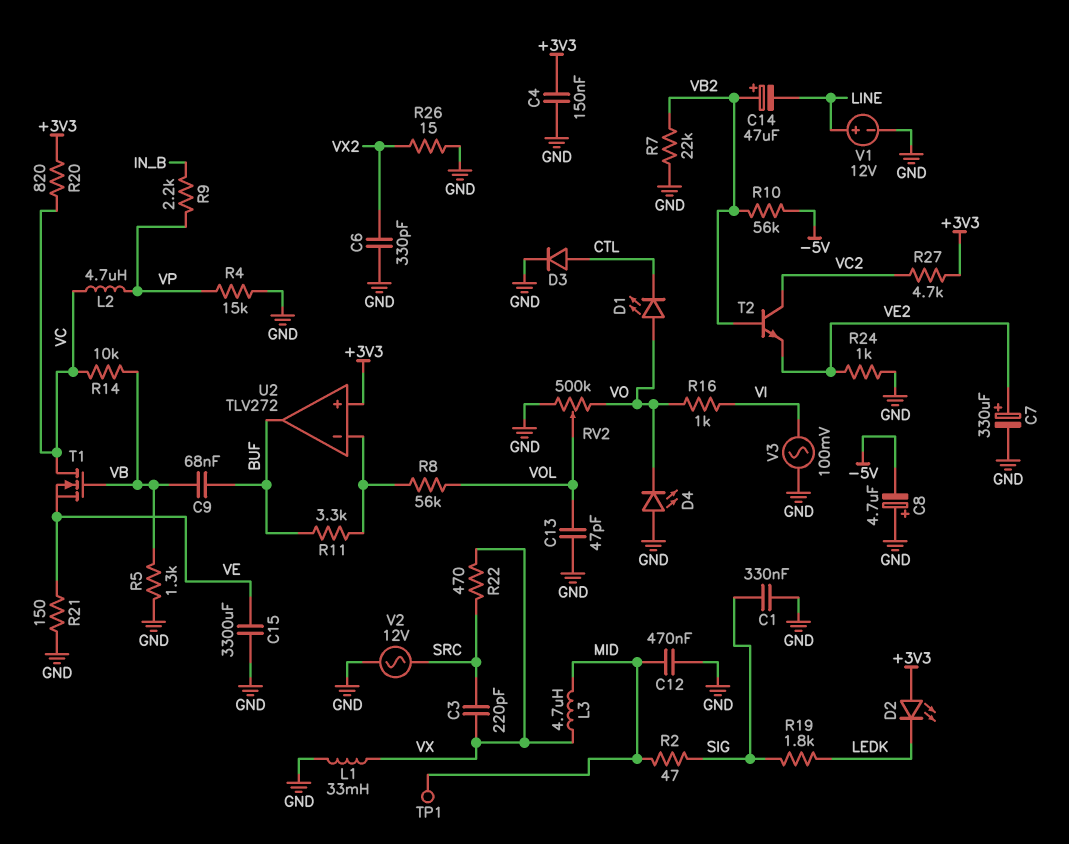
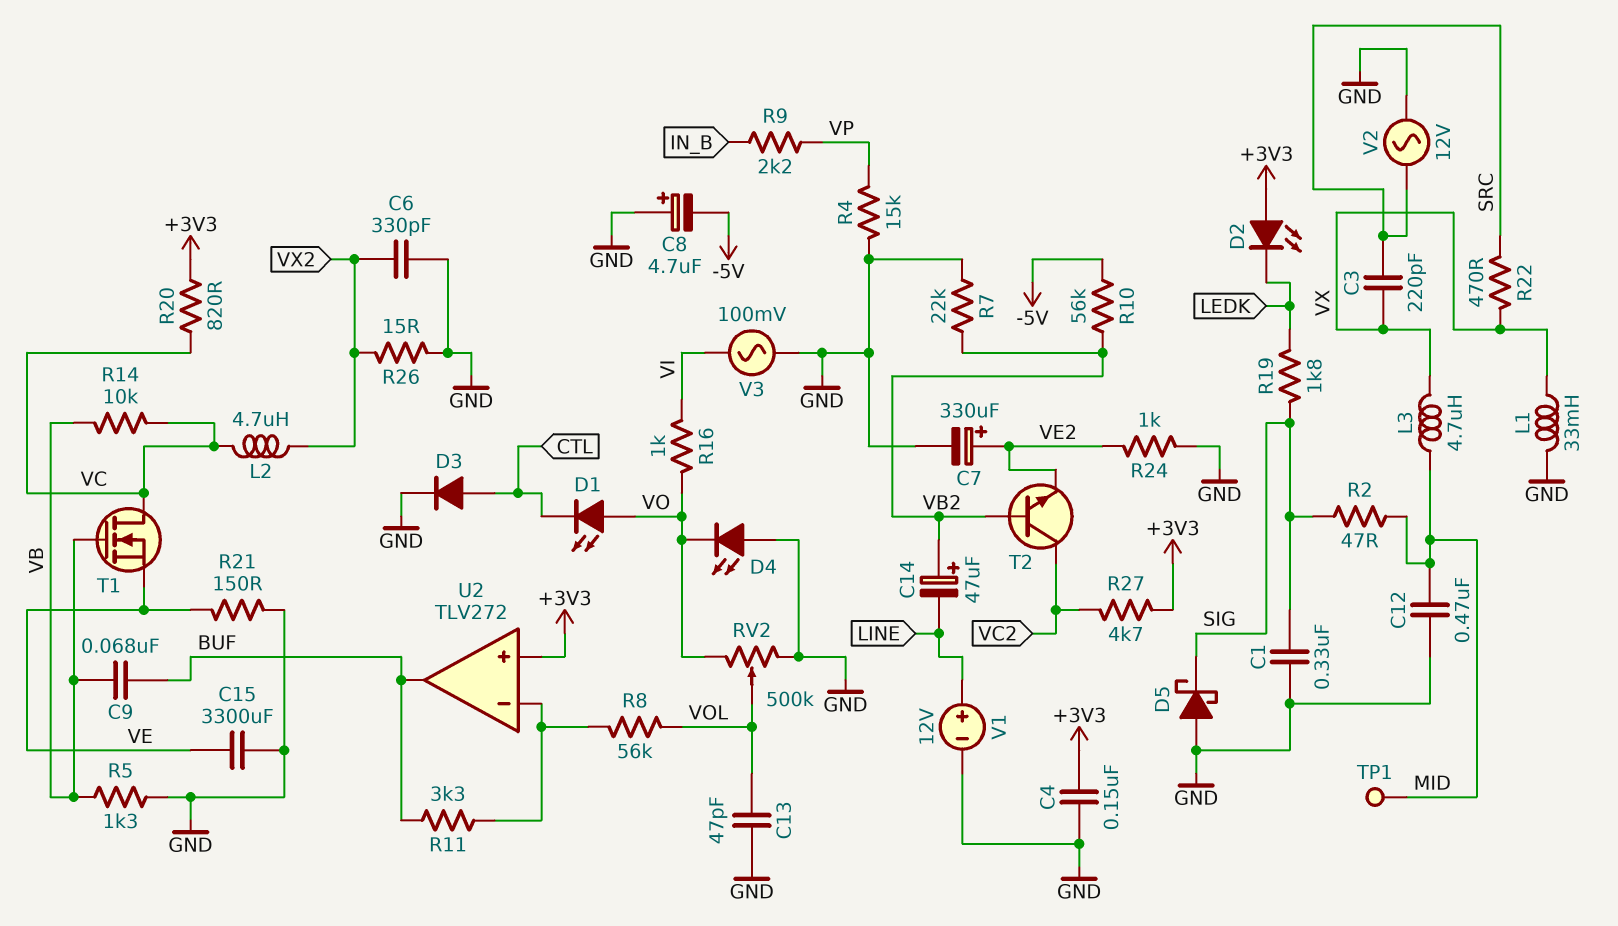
D5: none -> schottky (A GND, K SIG)
L2: 4.7uH (VC, VP) -> 4.7uH (VC, VX2)

